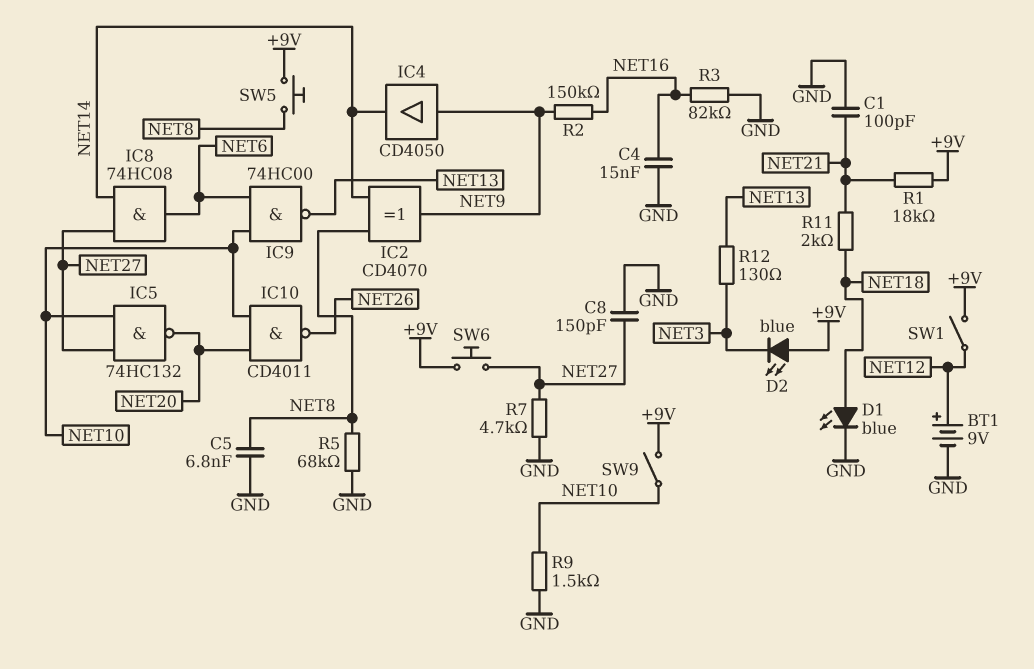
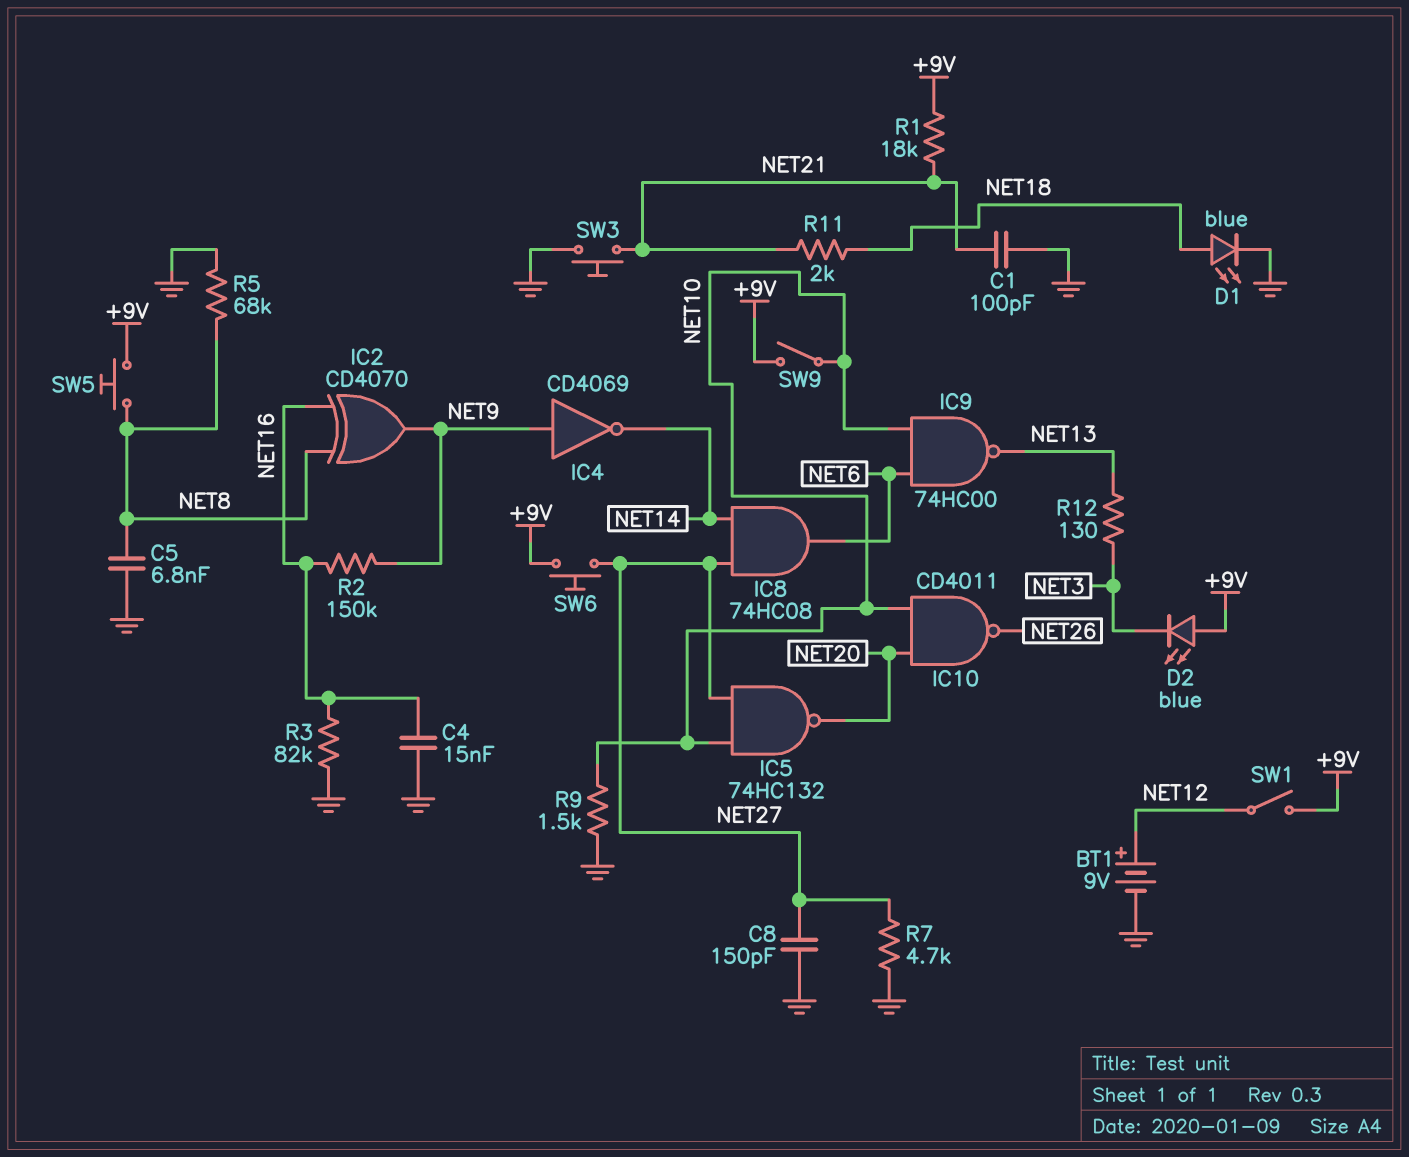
IC2: XOR CD4070 (in NET8, in NET14, out NET9) -> XOR CD4070 (in NET8, in NET16, out NET9)
IC4: buffer CD4050 (in NET9, out NET14) -> NOT CD4069 (in NET9, out NET14)
SW3: none -> button (GND, NET21)

